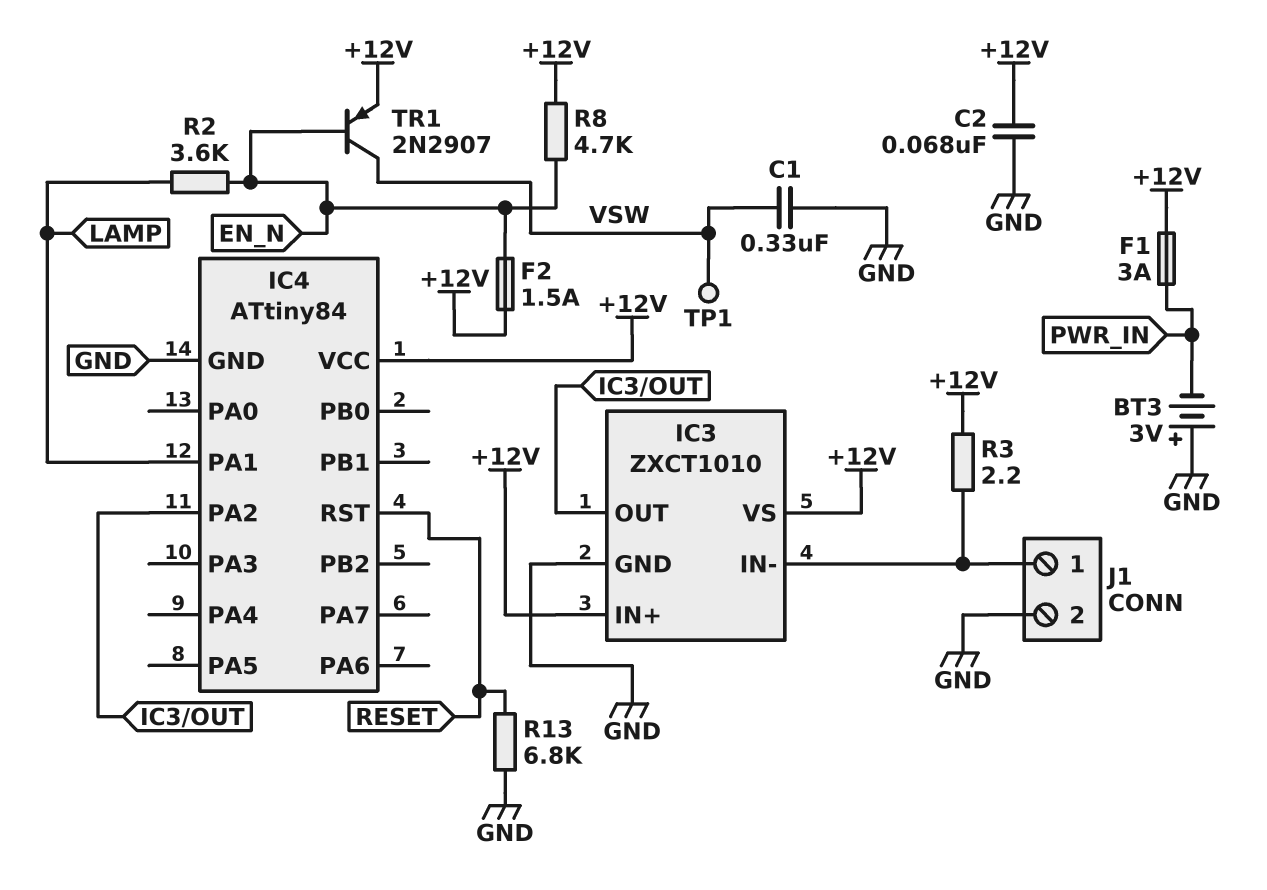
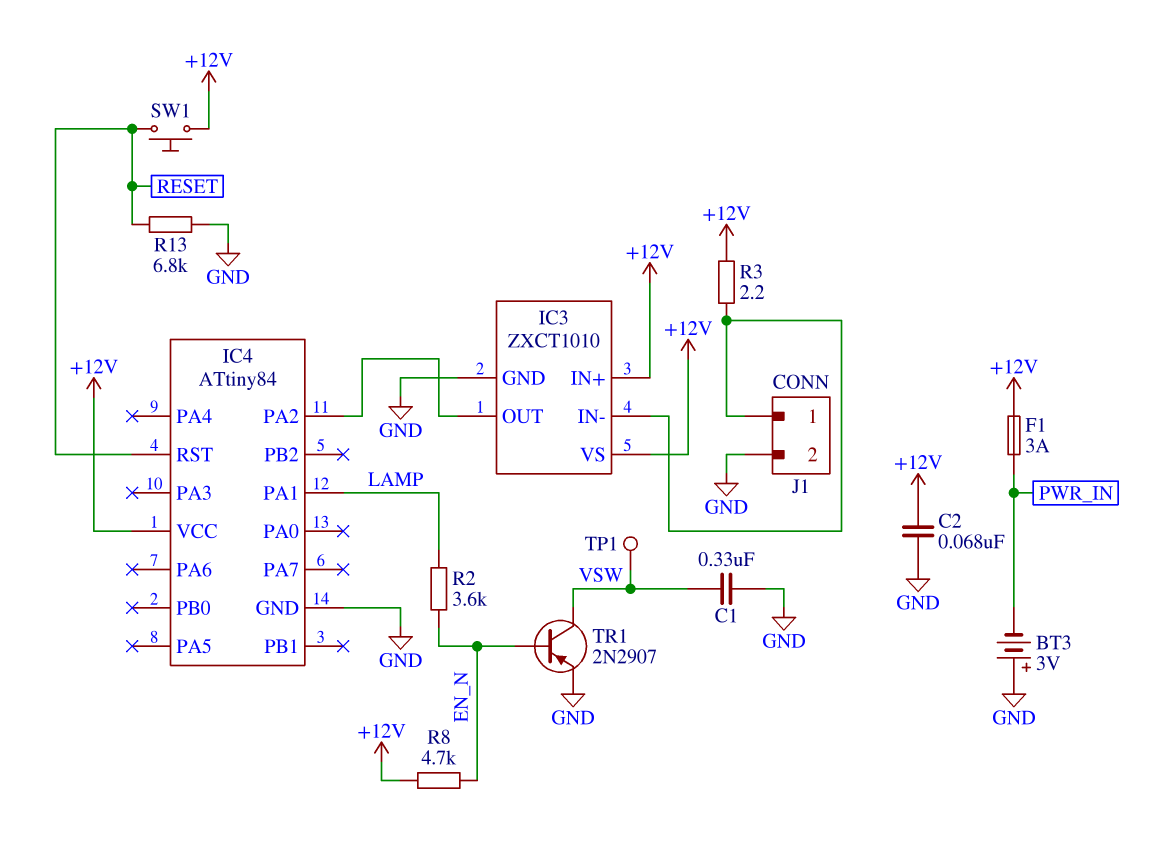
F2: 1.5A (+12V, EN_N) -> none
SW1: none -> button (+12V, RESET)
TR1: PNP 2N2907 (B EN_N, C VSW, E +12V) -> PNP 2N2907 (B EN_N, C VSW, E GND)

